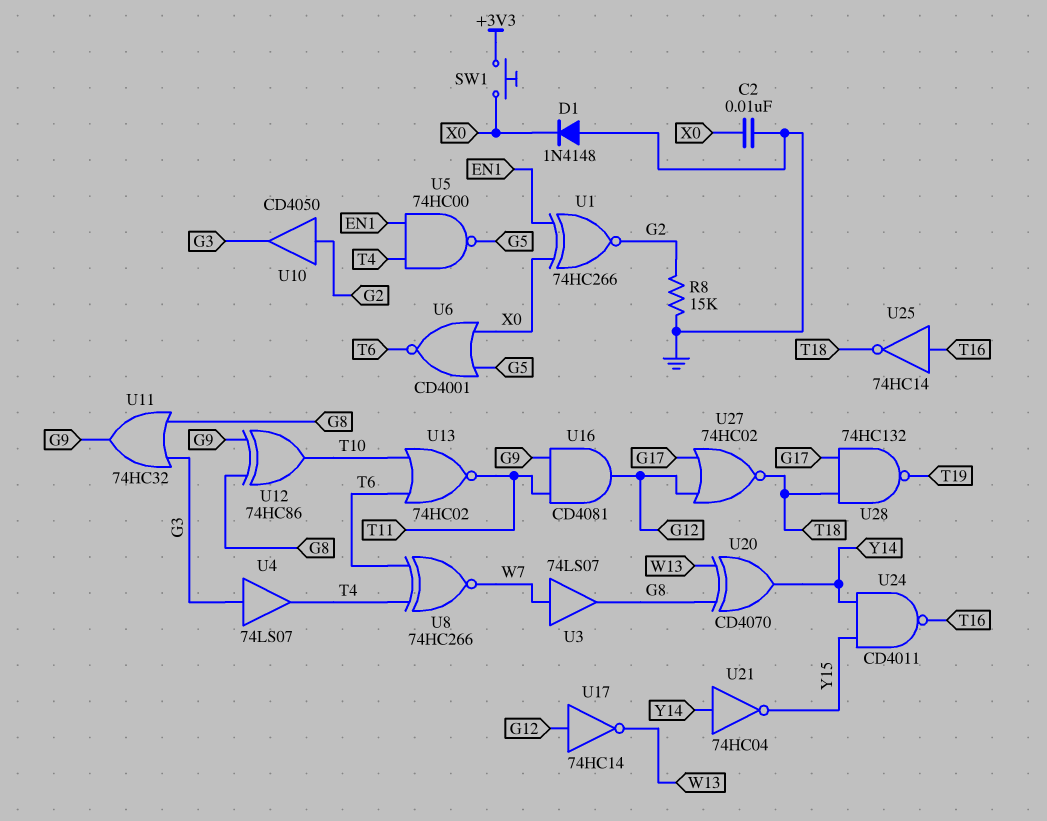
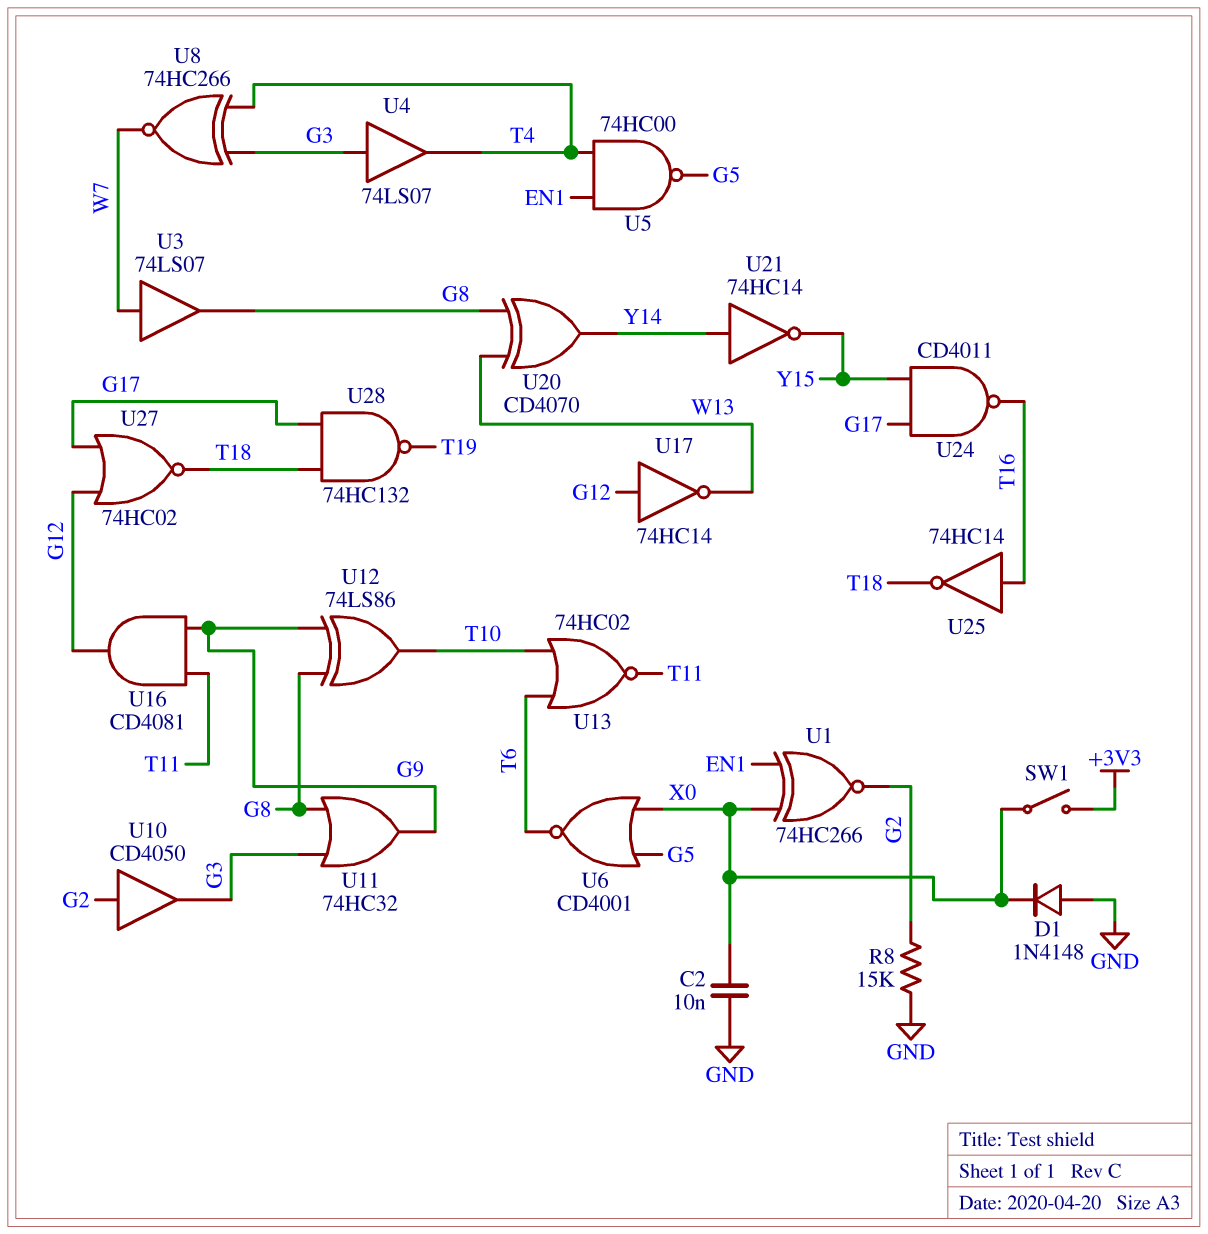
SW1: button (+3V3, X0) -> switch (+3V3, X0)
U8: XNOR 74HC266 (in T4, in T6, out W7) -> XNOR 74HC266 (in G3, in T4, out W7)
U12: XOR 74HC86 (in G8, in G9, out T10) -> XOR 74LS86 (in G8, in G9, out T10)
U21: NOT 74HC04 (in Y14, out Y15) -> NOT 74HC14 (in Y14, out Y15)
U24: NAND CD4011 (in Y14, in Y15, out T16) -> NAND CD4011 (in G17, in Y15, out T16)

